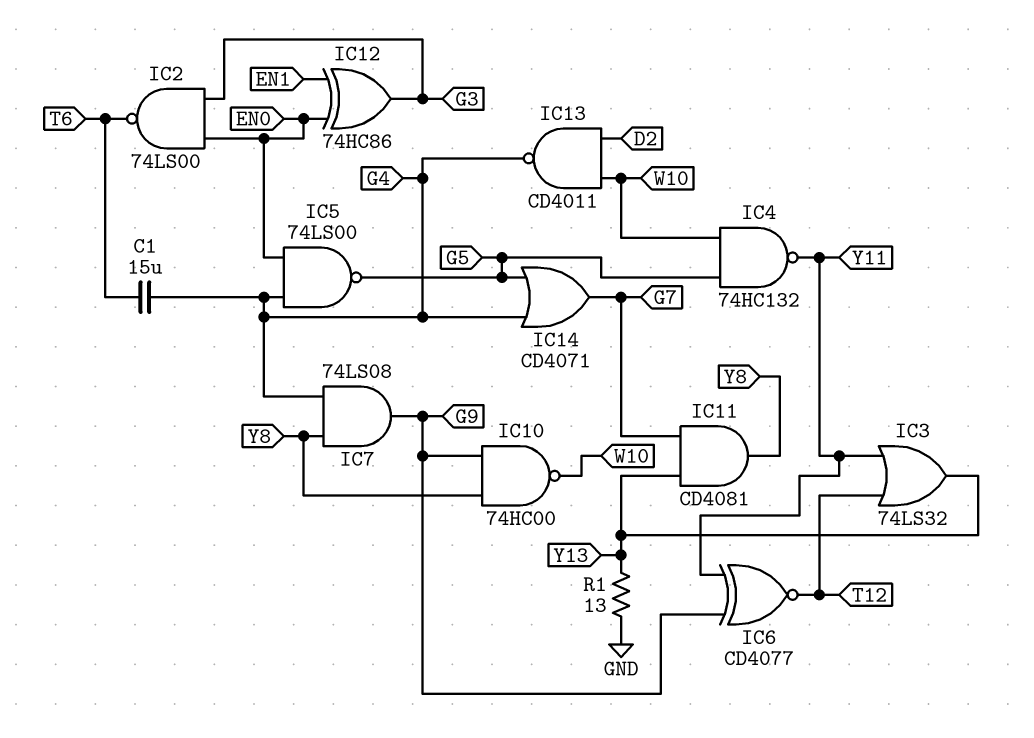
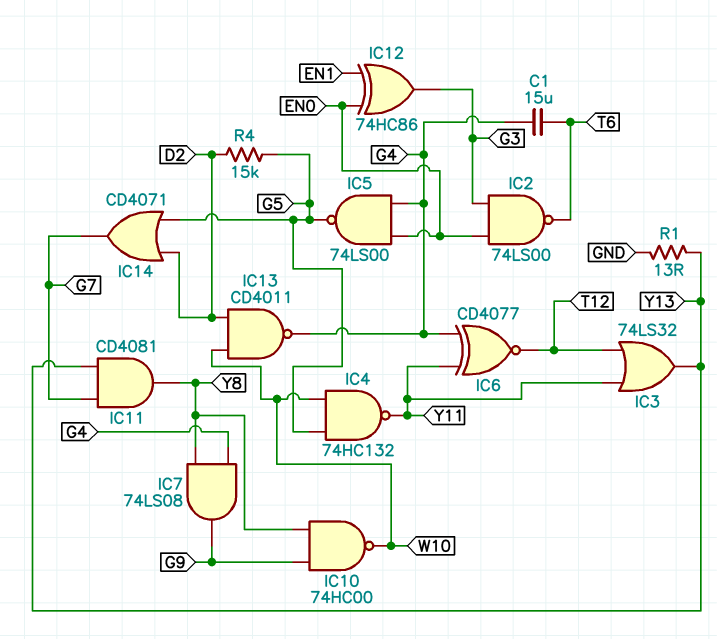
IC6: XNOR CD4077 (in G9, in Y11, out T12) -> XNOR CD4077 (in G4, in Y11, out T12)
IC14: OR CD4071 (in G4, in G5, out G7) -> OR CD4071 (in D2, in G5, out G7)
R4: none -> 15k (D2, G5)

